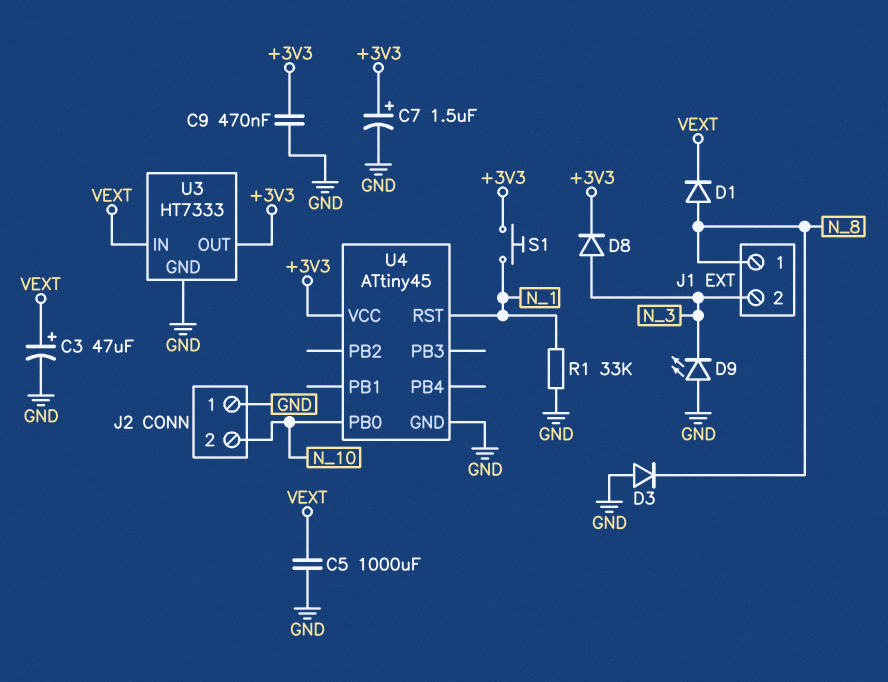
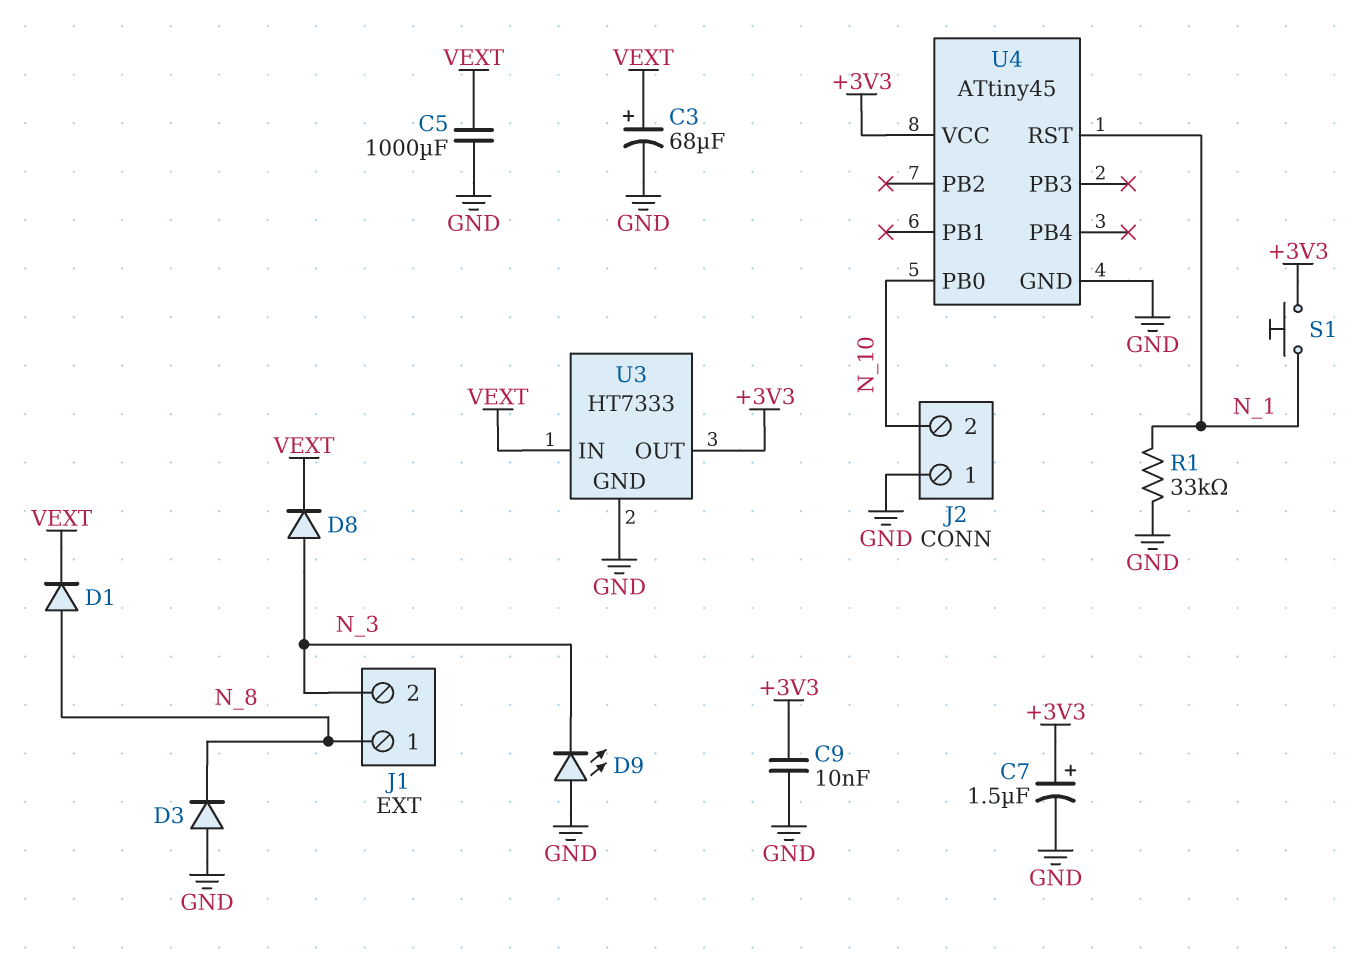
C3: 47uF (plus VEXT, minus GND) -> 68uF (plus VEXT, minus GND)
C9: 470nF (+3V3, GND) -> 10nF (+3V3, GND)
D8: diode (A N_3, K +3V3) -> diode (A N_3, K VEXT)

